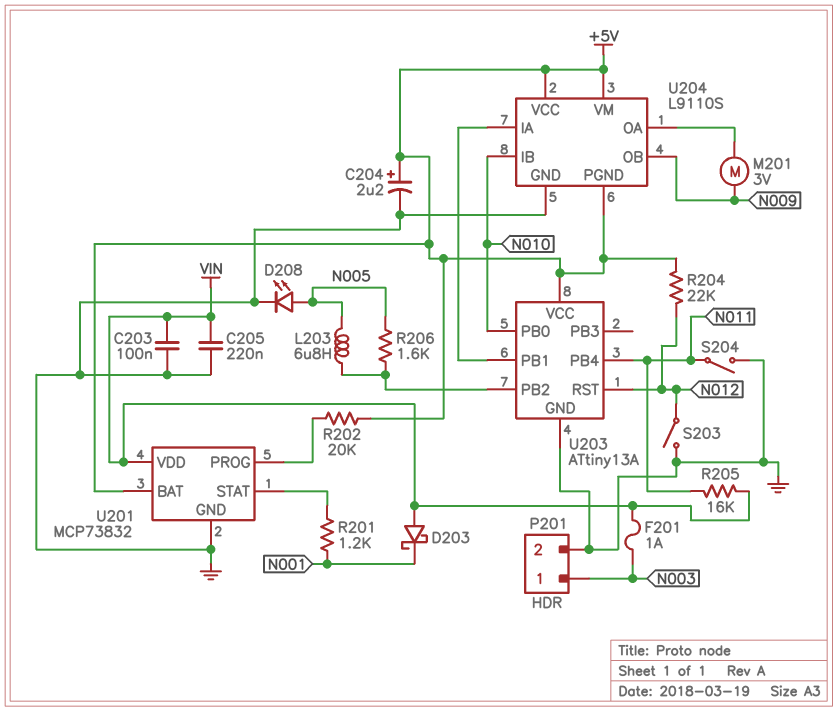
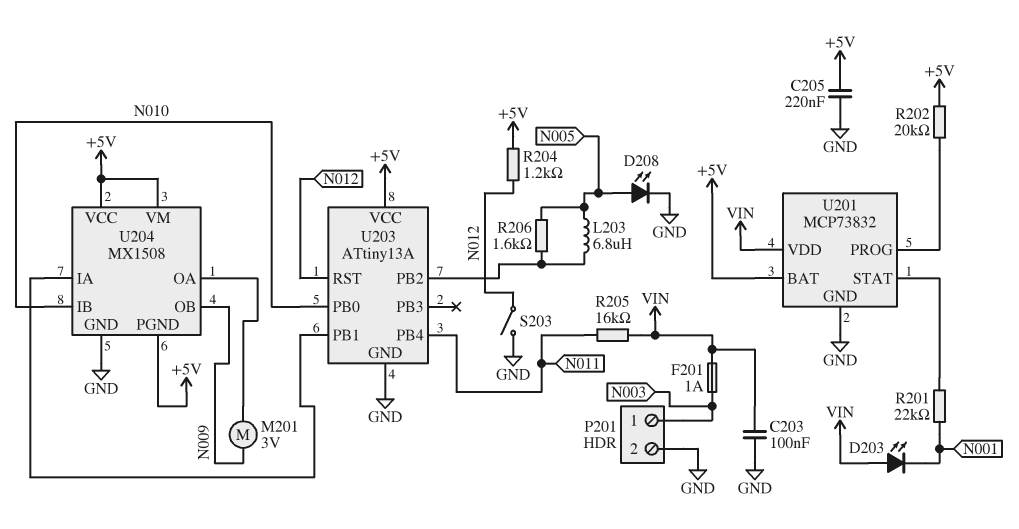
C204: 2.2uF (plus +5V, minus GND) -> none
C205: 220nF (GND, VIN) -> 220nF (+5V, GND)
D203: schottky (A VIN, K N001) -> LED (A VIN, K N001)
R201: 1.2k (N001, U201/STAT) -> 22k (N001, U201/STAT)
R204: 22k (+5V, N012) -> 1.2k (+5V, N012)
S204: switch (GND, N011) -> none
U204: L9110S -> MX1508

